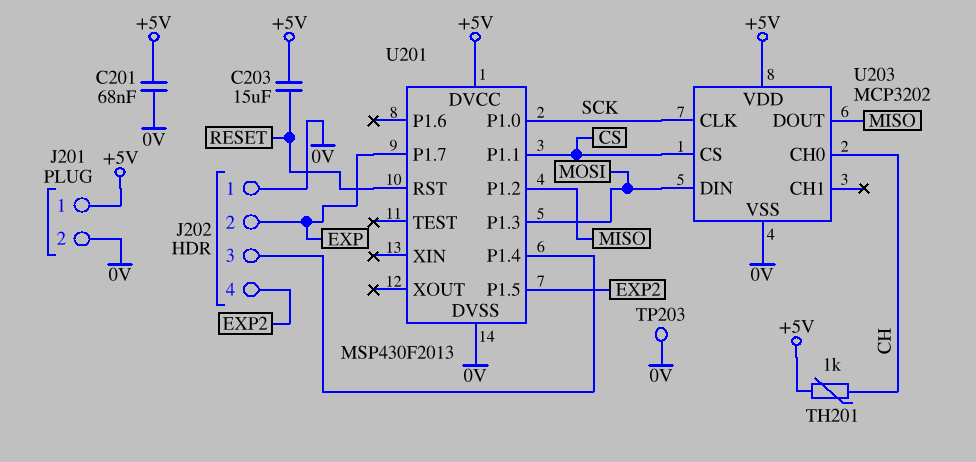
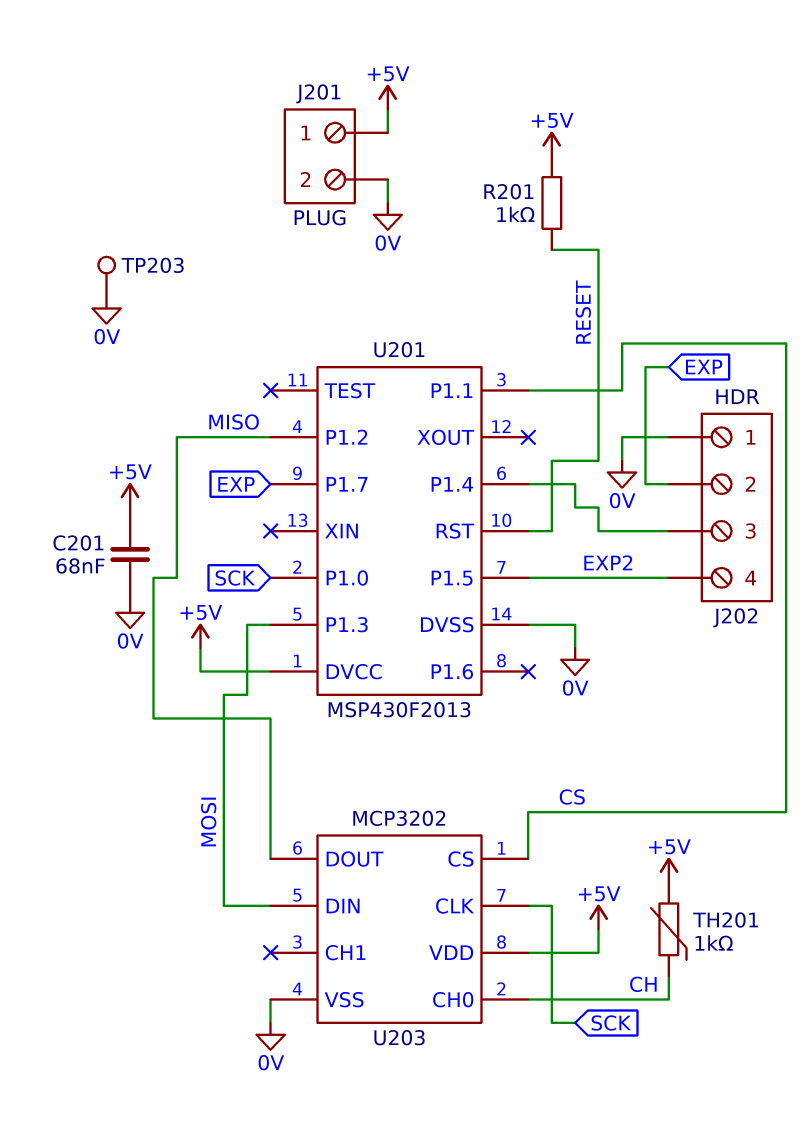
C203: 15uF (+5V, RESET) -> none
R201: none -> 1k (+5V, RESET)

